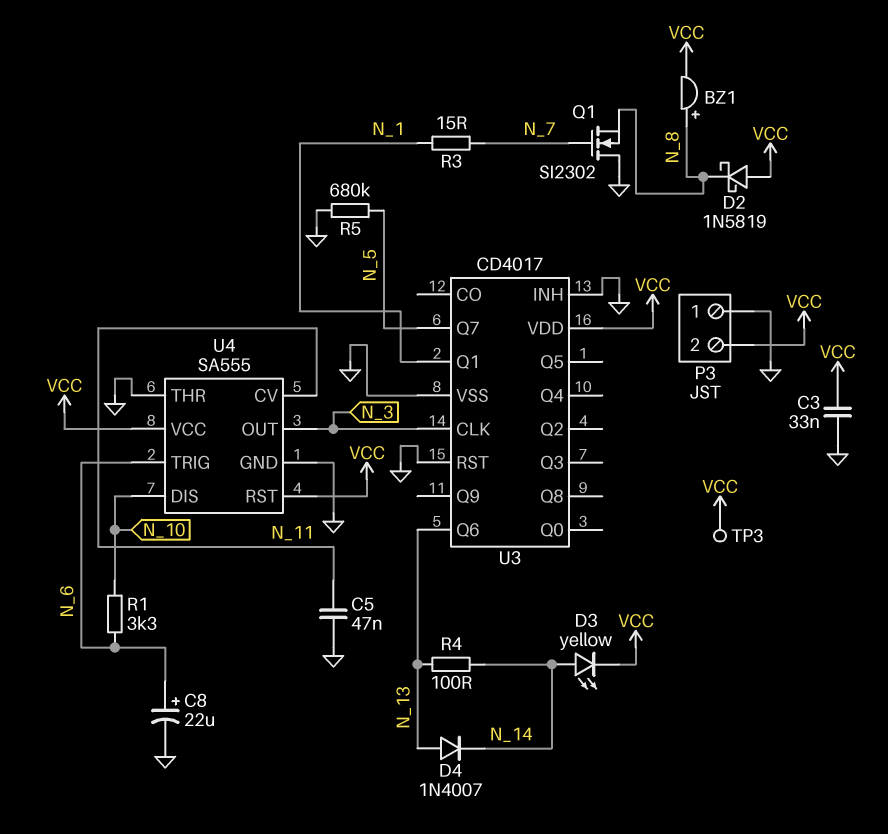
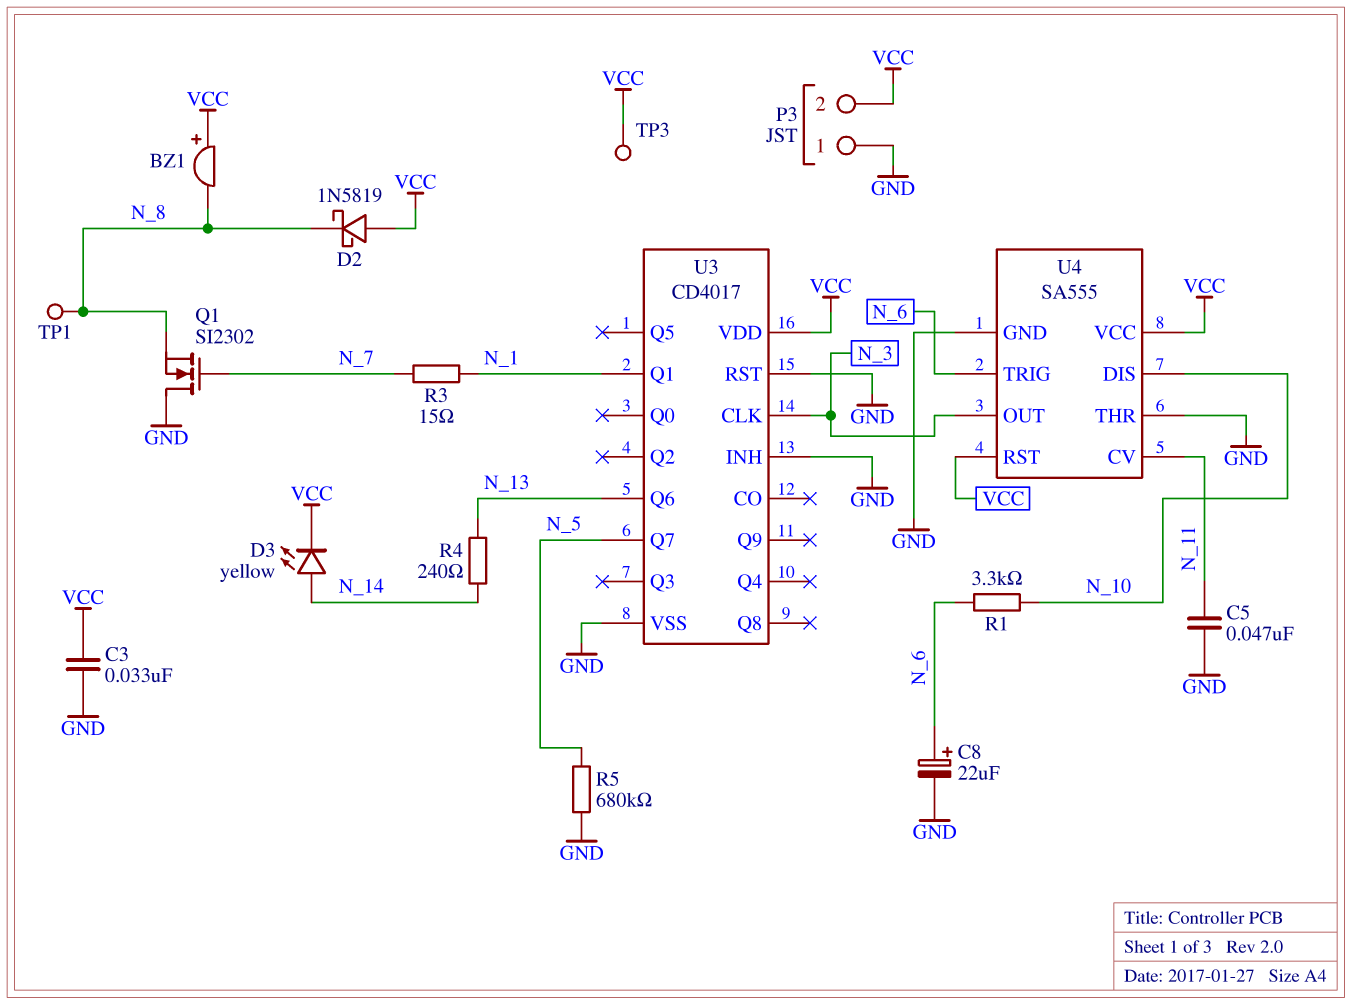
BZ1: buzzer (plus N_8, minus VCC) -> buzzer (plus VCC, minus N_8)
D4: diode 1N4007 (A N_13, K N_14) -> none
R4: 100 (N_13, N_14) -> 240 (N_13, N_14)
TP1: none -> test point (N_8)

